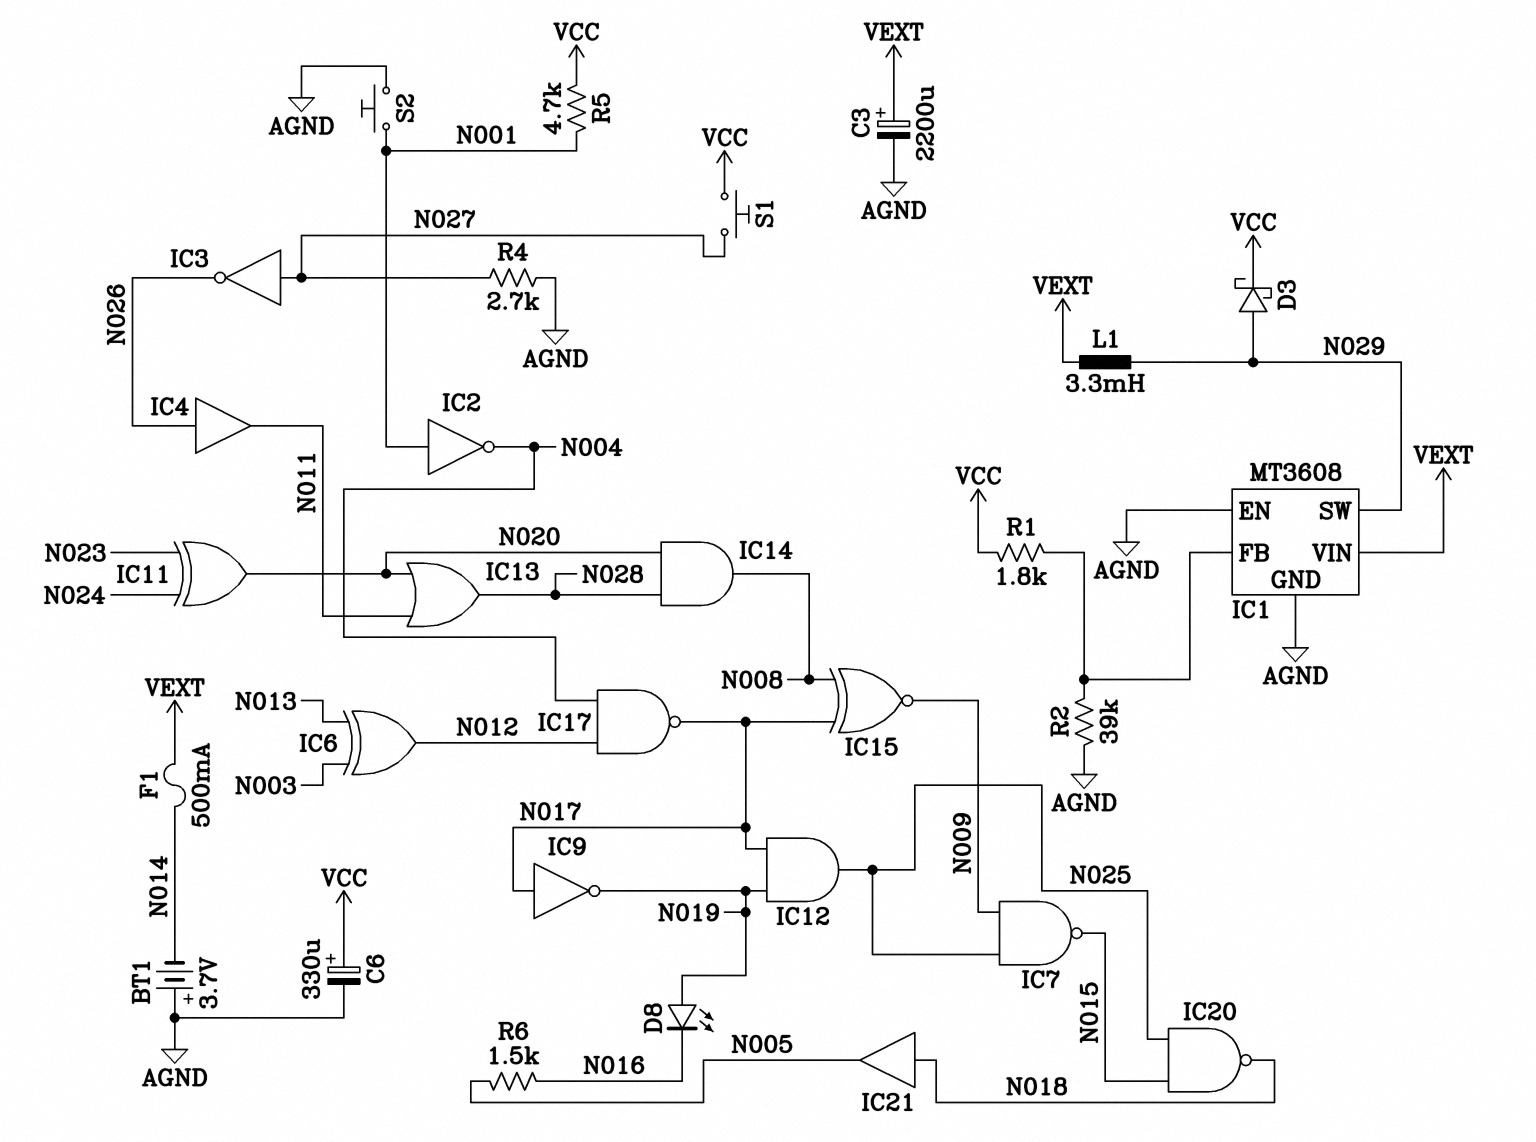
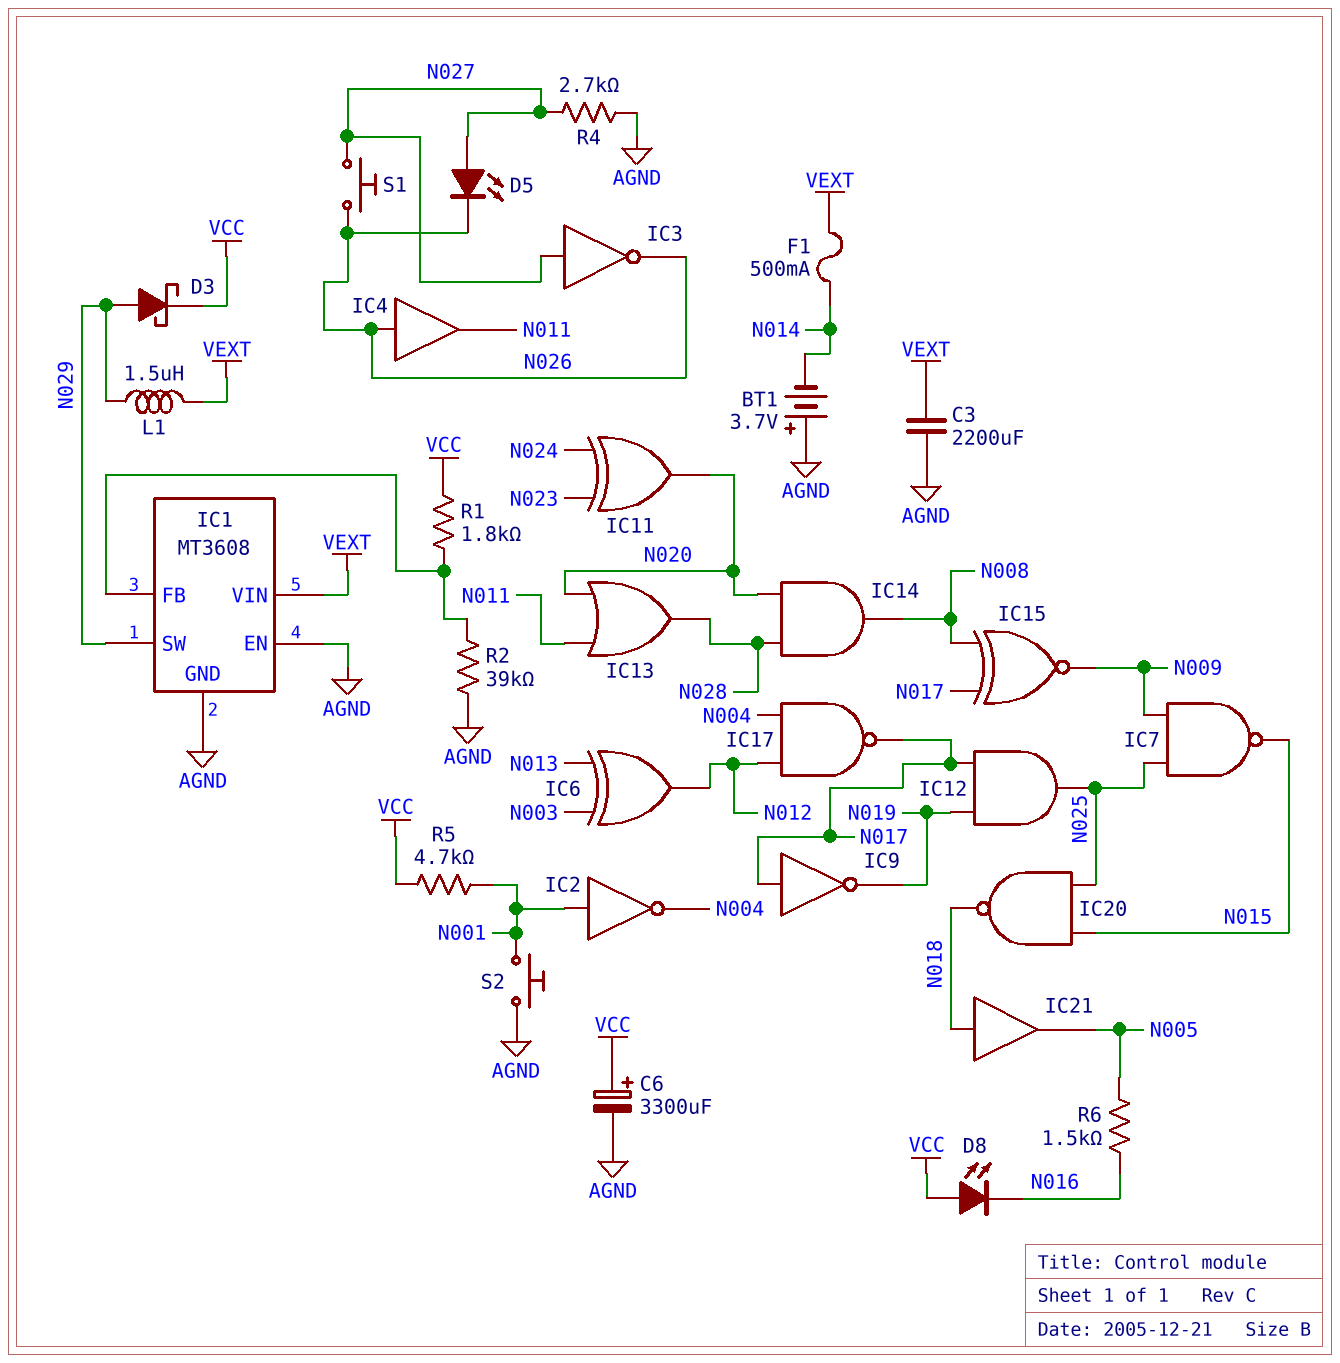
C3: 2200uF (plus VEXT, minus AGND) -> 2200uF (AGND, VEXT)
C6: 330uF (plus VCC, minus AGND) -> 3300uF (plus VCC, minus AGND)
D5: none -> LED (A N027, K N026)
D8: LED (A N019, K N016) -> LED (A VCC, K N016)
L1: 3.3mH (N029, VEXT) -> 1.5uH (N029, VEXT)
S1: button (N027, VCC) -> button (N026, N027)

